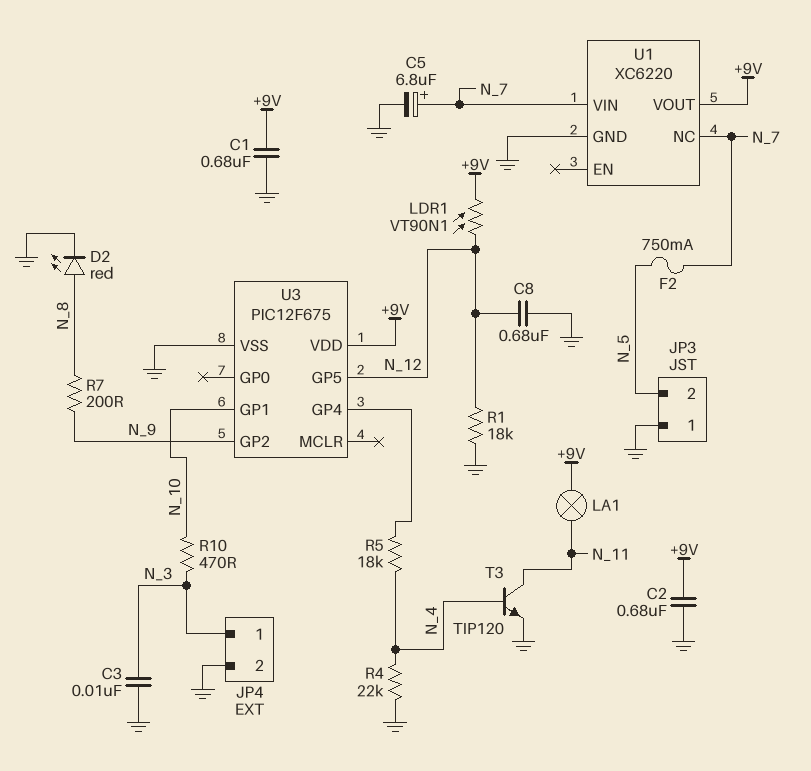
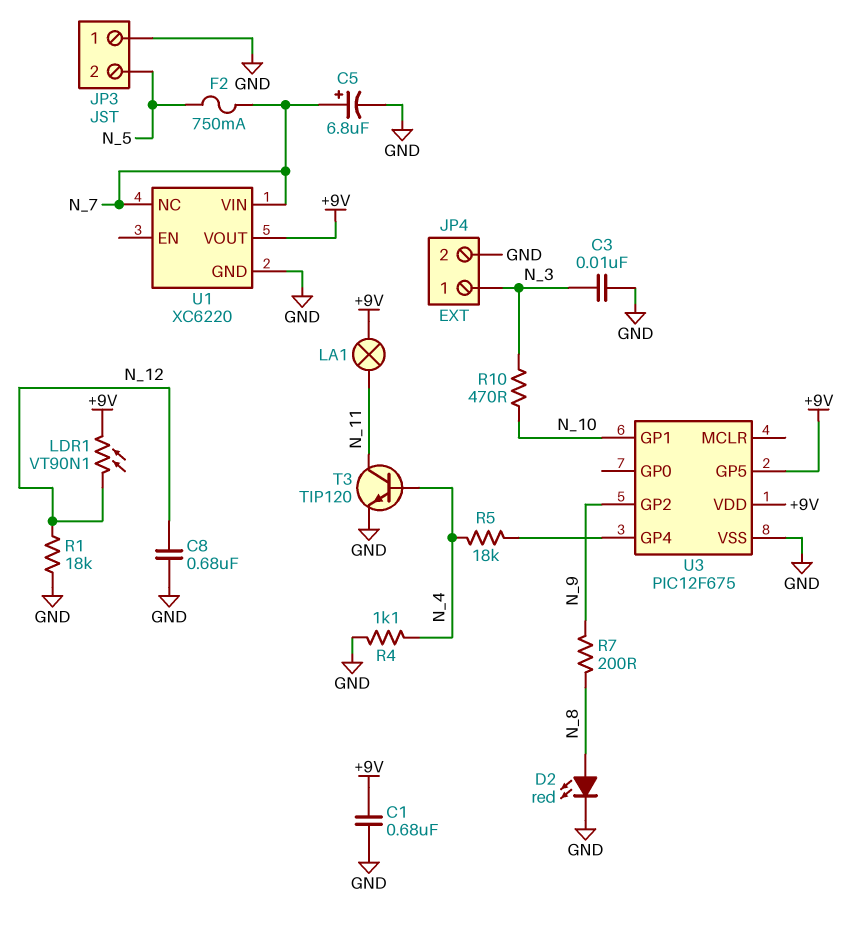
C2: 680nF (+9V, GND) -> none
R4: 22k (GND, N_4) -> 1.1k (GND, N_4)
U3 pin GP5: N_12 -> +9V

